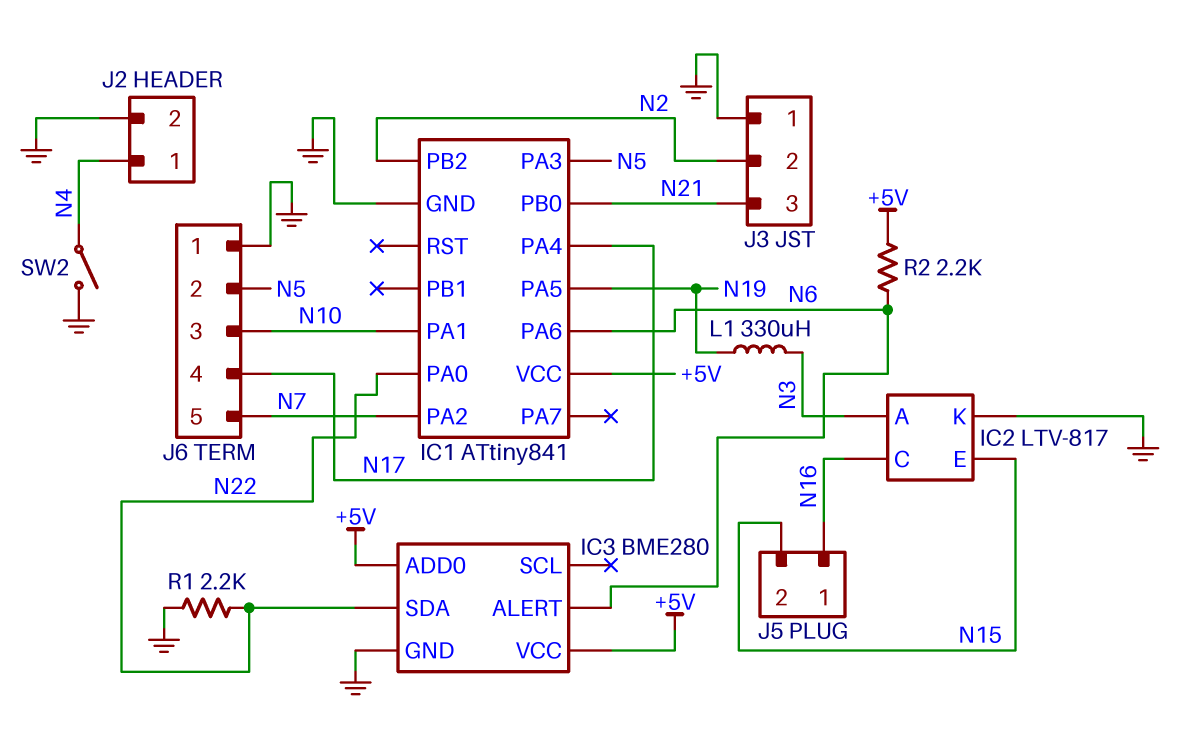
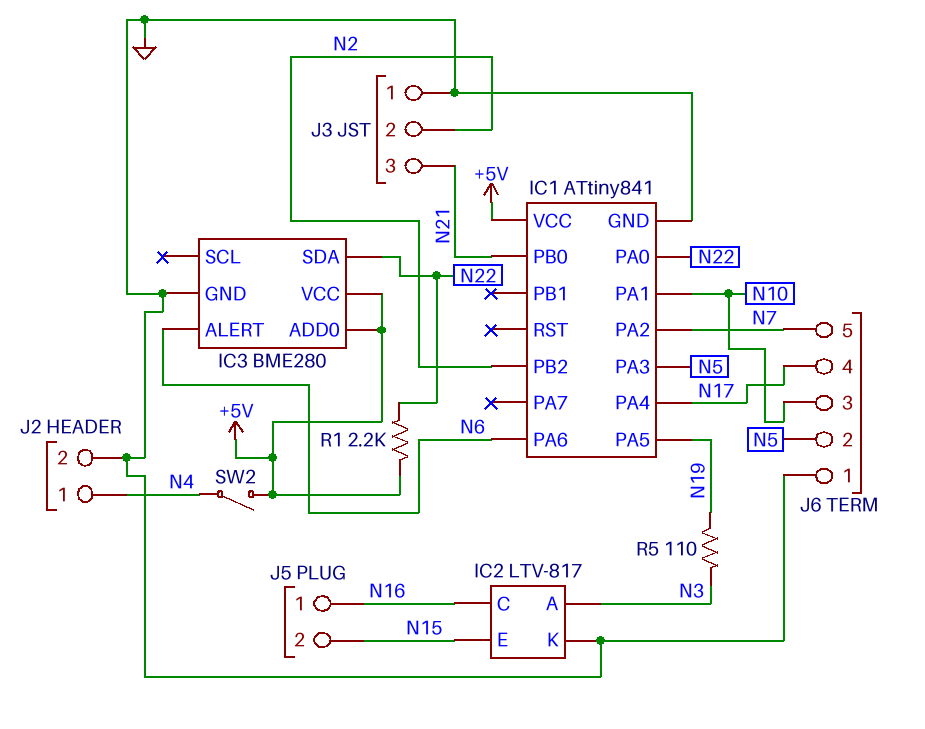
L1: 330uH (N3, N19) -> none
R1: 2.2k (GND, N22) -> 2.2k (+5V, N22)
R2: 2.2k (+5V, N6) -> none
R5: none -> 110 (N3, N19)
SW2: switch (GND, N4) -> switch (+5V, N4)

